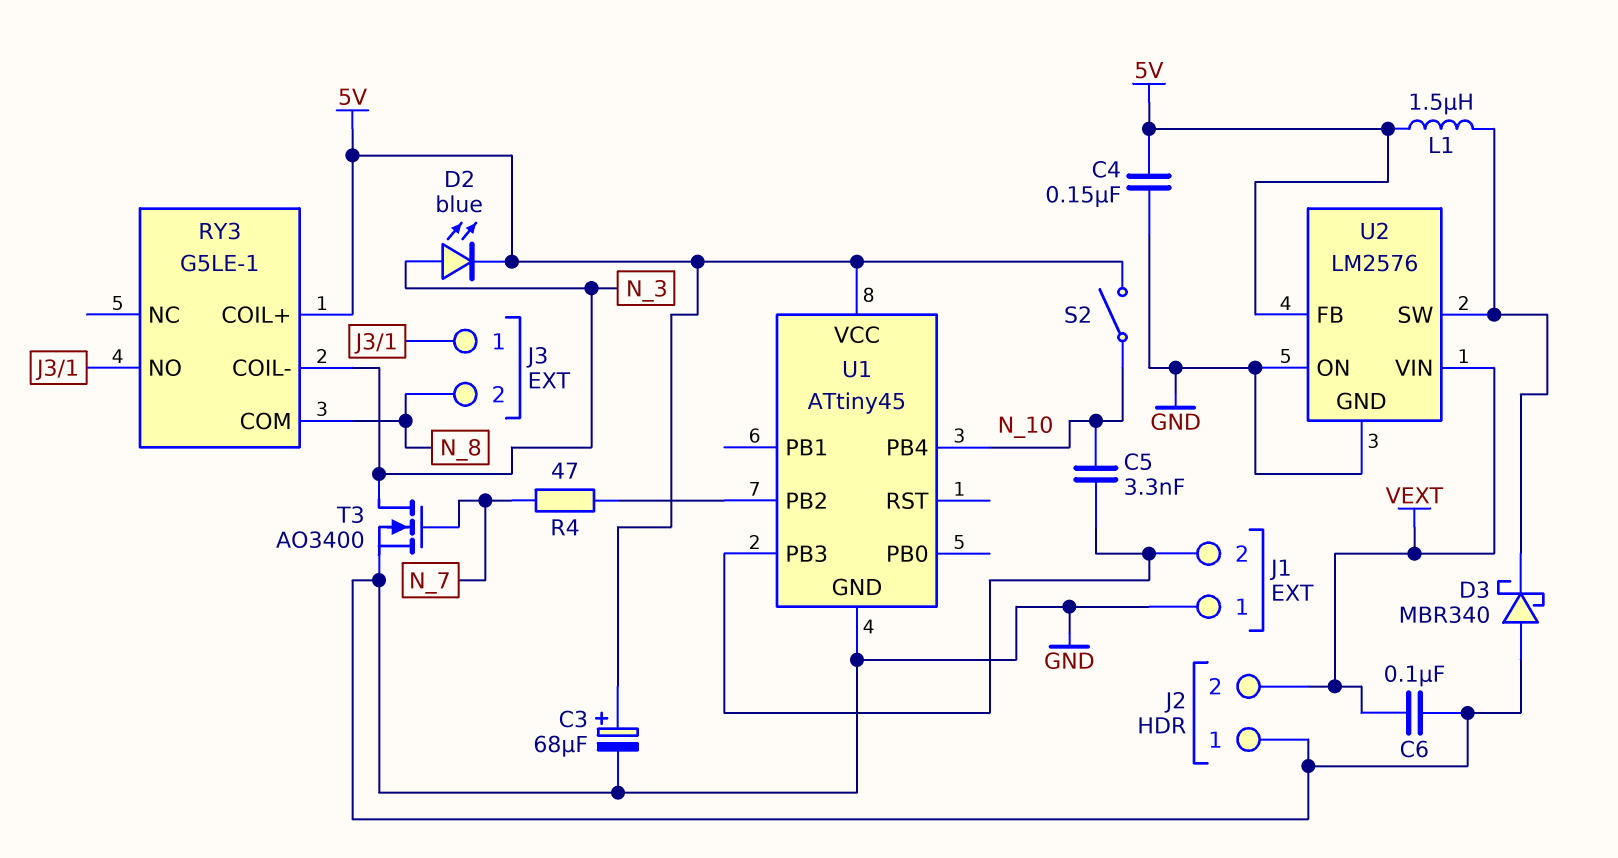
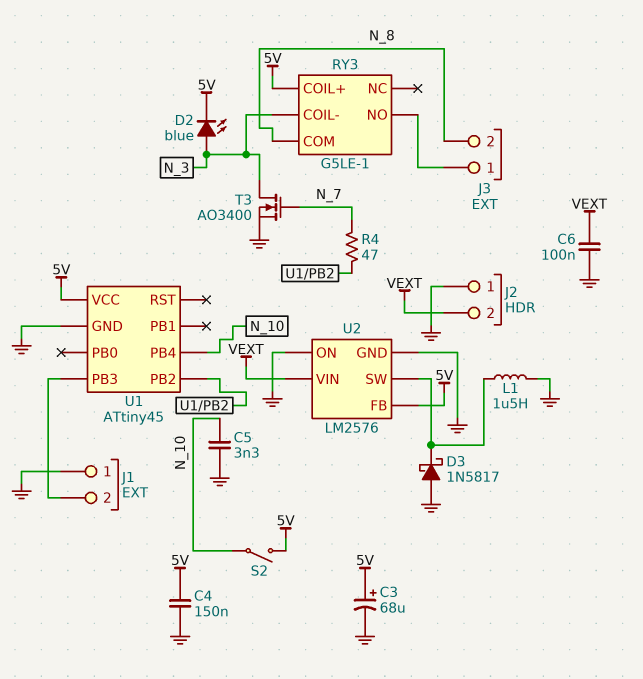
C5: 3.3nF (J1/2, N_10) -> 3.3nF (GND, N_10)
D3: schottky MBR340 (A GND, K U2/SW) -> schottky 1N5817 (A GND, K U2/SW)
L1: 1.5uH (5V, U2/SW) -> 1.5uH (GND, U2/SW)

